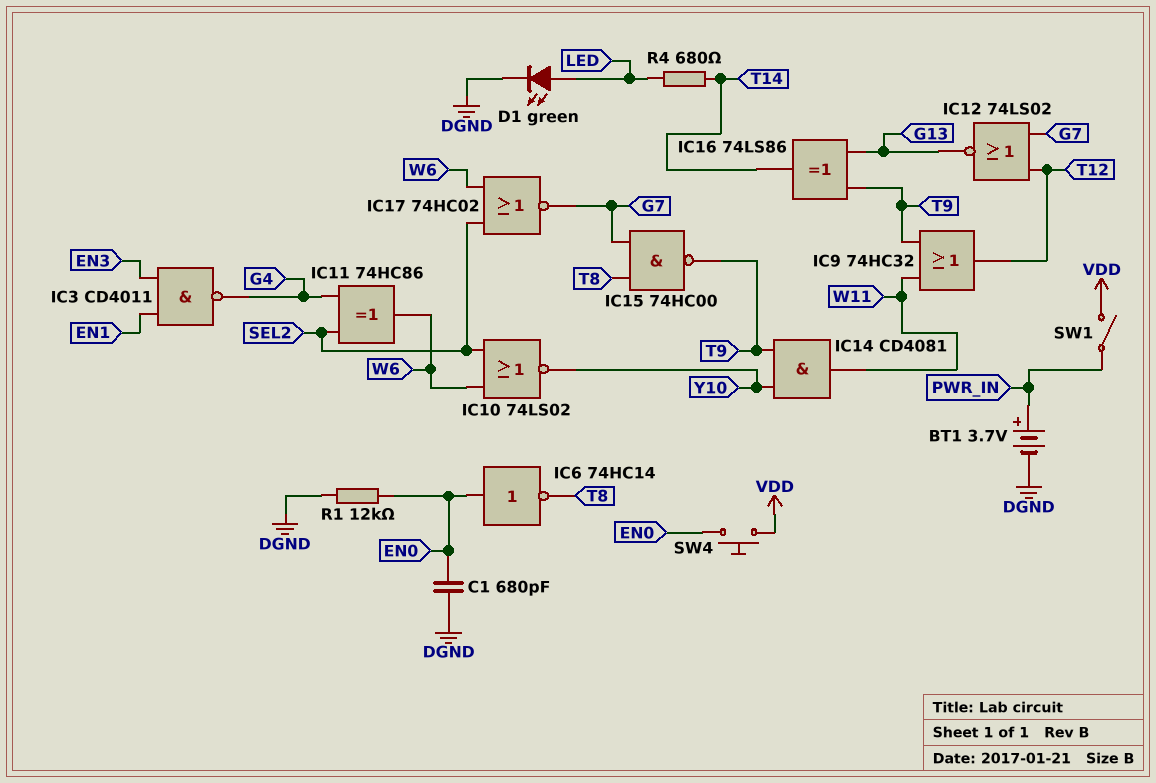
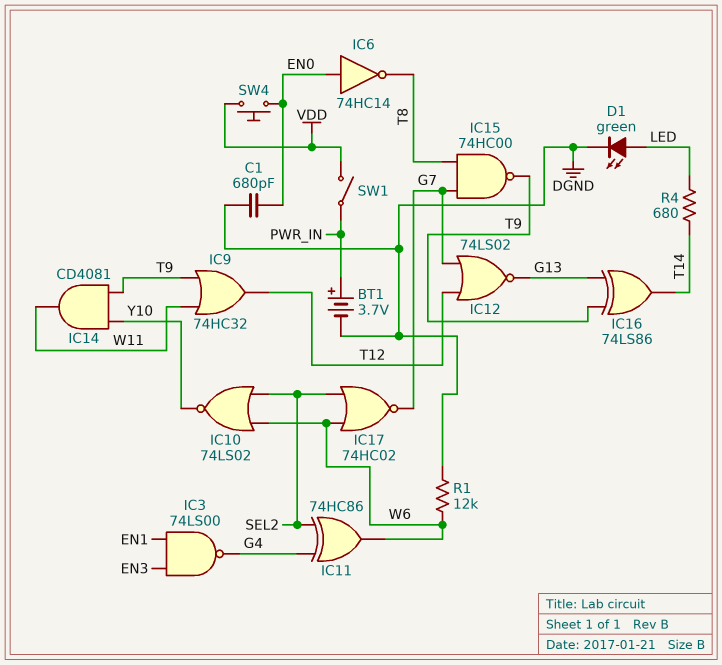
IC3: NAND CD4011 (in EN1, in EN3, out G4) -> NAND 74LS00 (in EN1, in EN3, out G4)
R1: 12k (DGND, EN0) -> 12k (DGND, W6)

